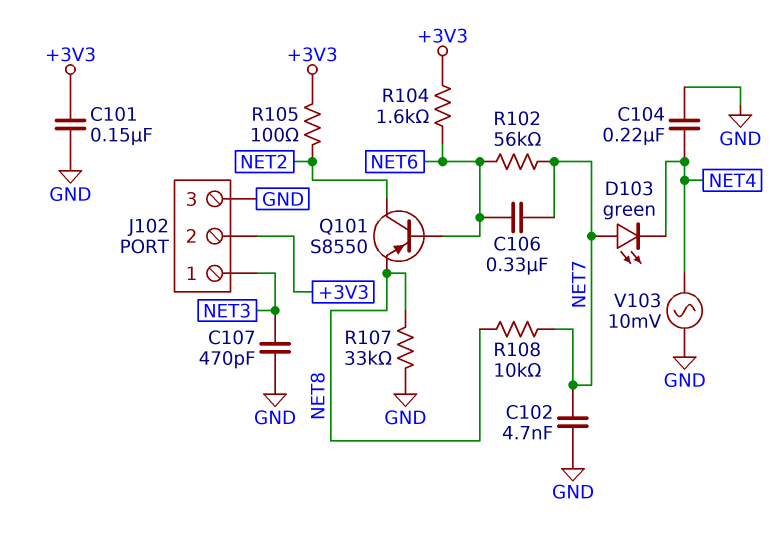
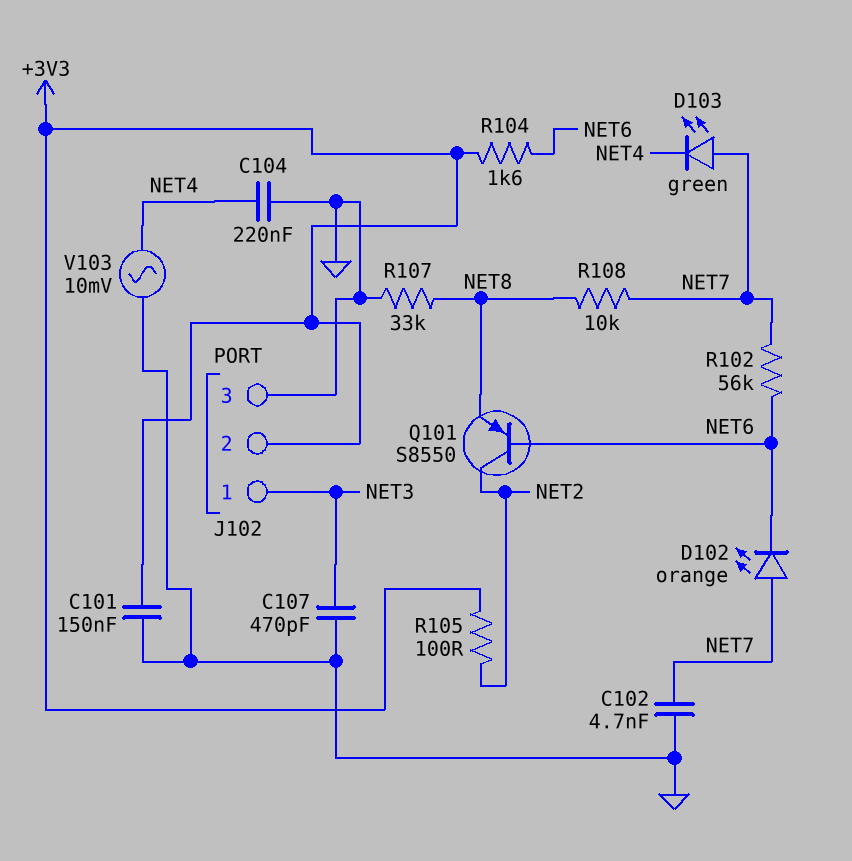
C106: 330nF (NET6, NET7) -> none
D102: none -> LED orange (A NET7, K NET6)

